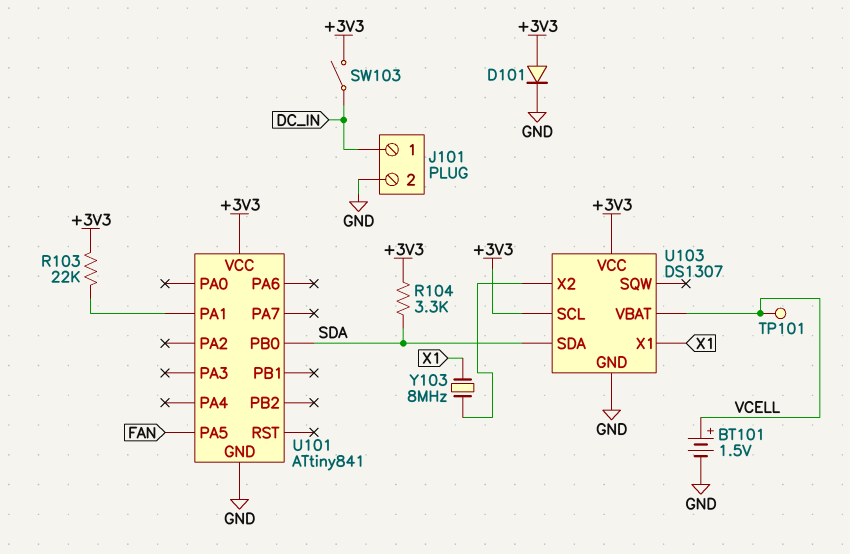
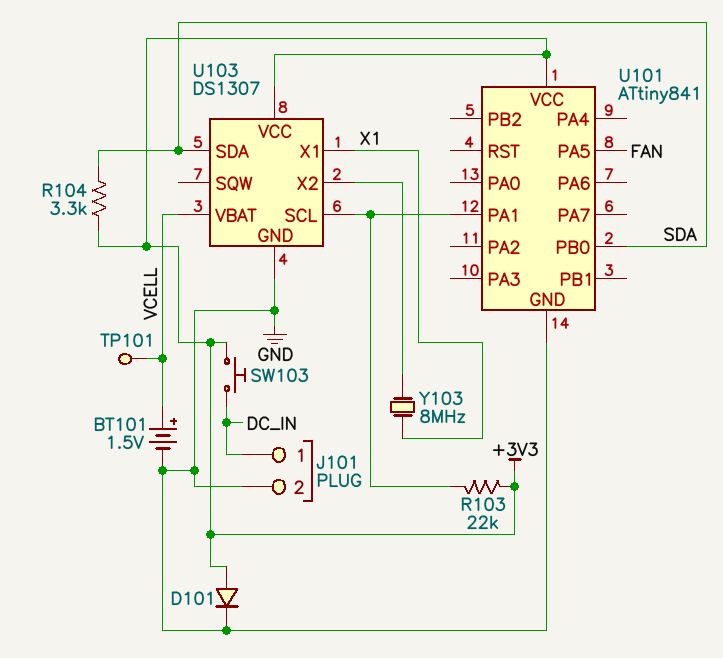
SW103: switch (+3V3, DC_IN) -> button (+3V3, DC_IN)
U103 pin SCL: +3V3 -> U101/PA1

